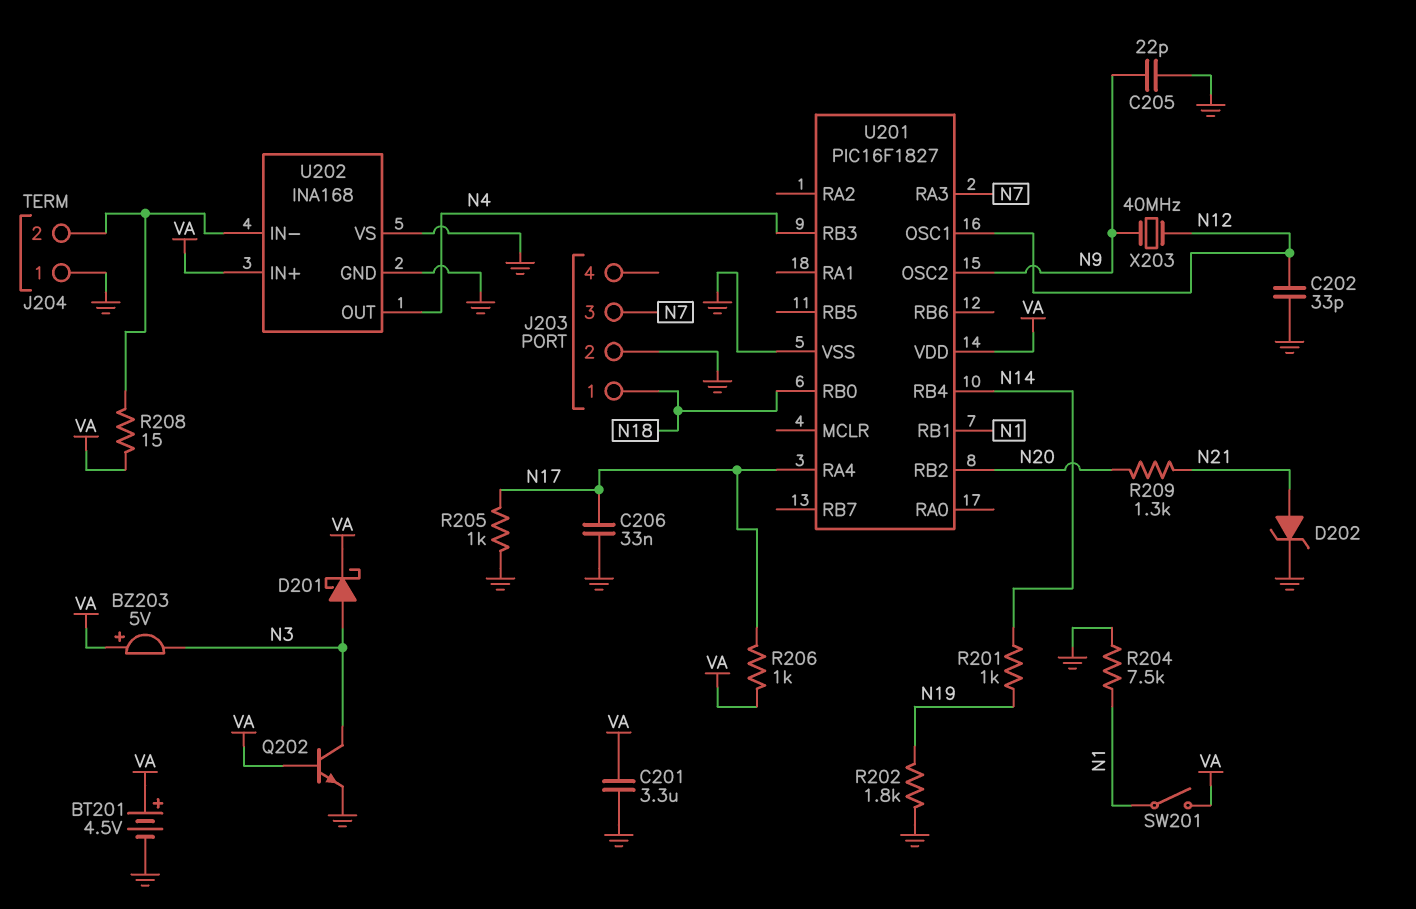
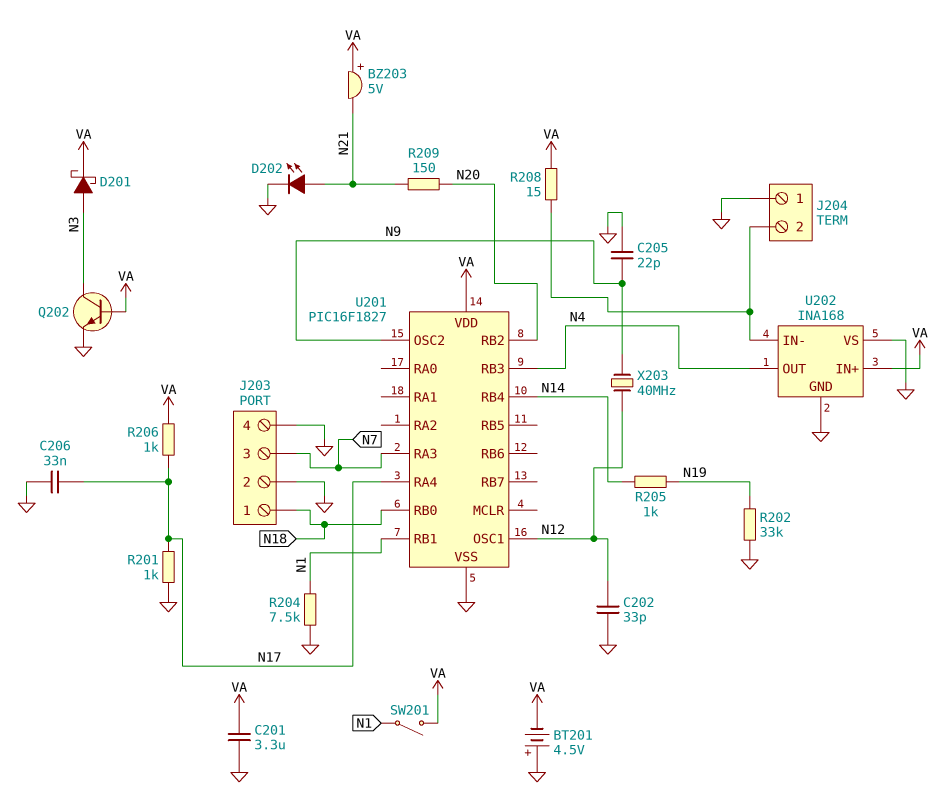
BT201: 4.5V (plus VA, minus GND) -> 4.5V (plus GND, minus VA)
BZ203: buzzer 5V (plus VA, minus N3) -> buzzer 5V (plus VA, minus N21)
D202: zener (A N21, K GND) -> LED (A N21, K GND)
J203 pin 4: none -> GND
R201: 1k (N14, N19) -> 1k (GND, N17)
R202: 1.8k (GND, N19) -> 33k (GND, N19)
R205: 1k (GND, N17) -> 1k (N14, N19)
R209: 1.3k (N20, N21) -> 150 (N20, N21)

